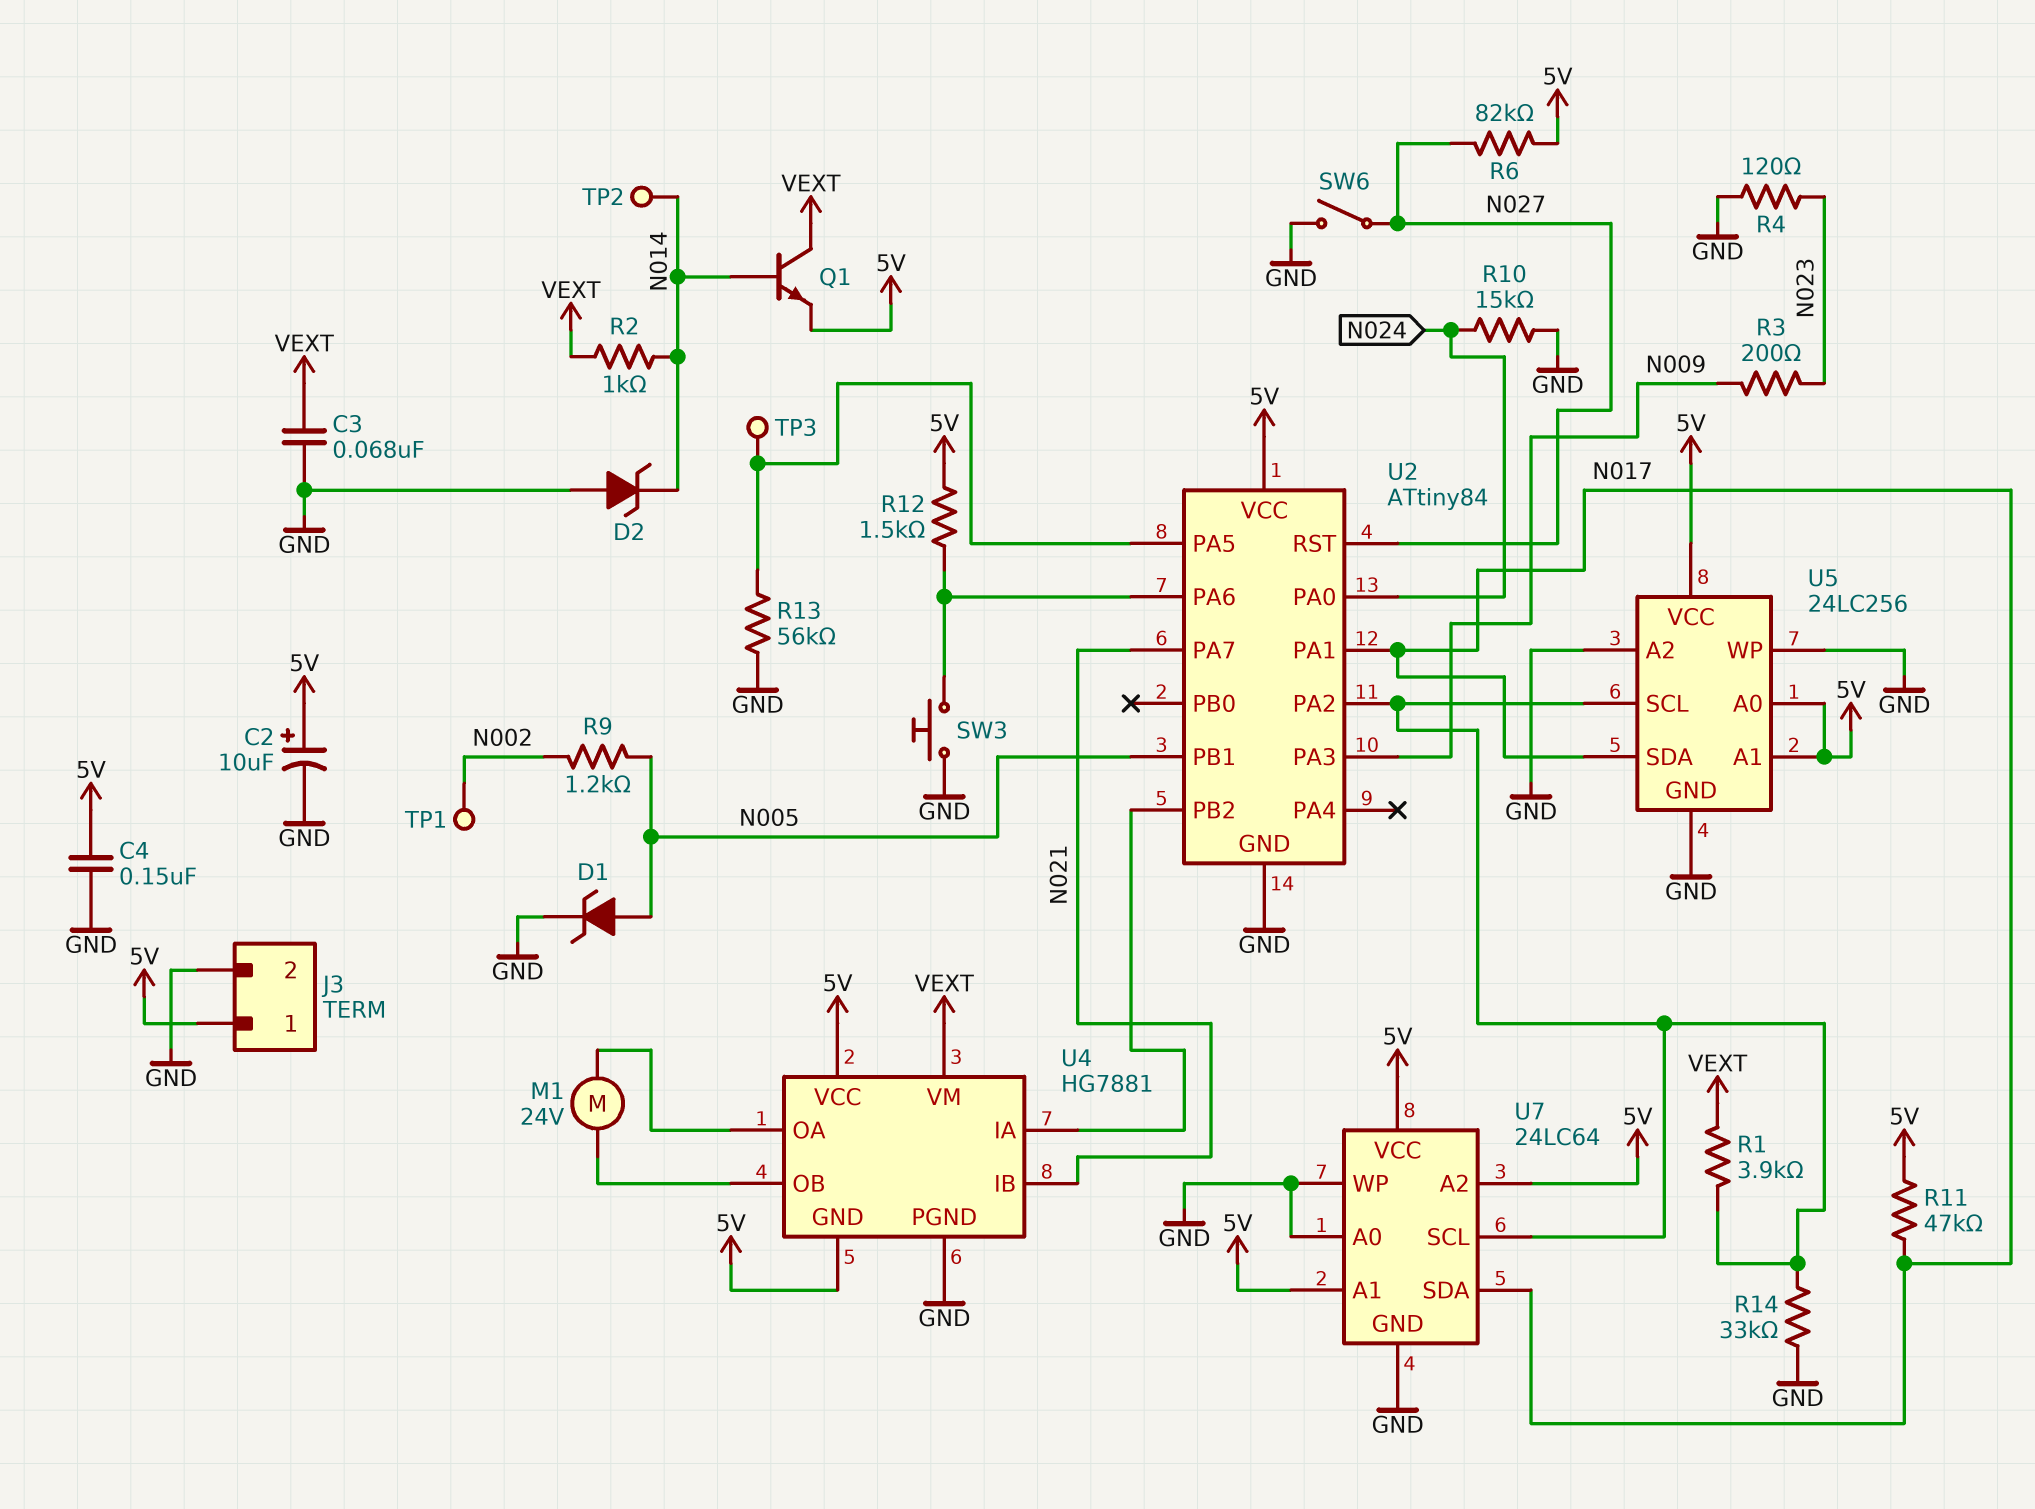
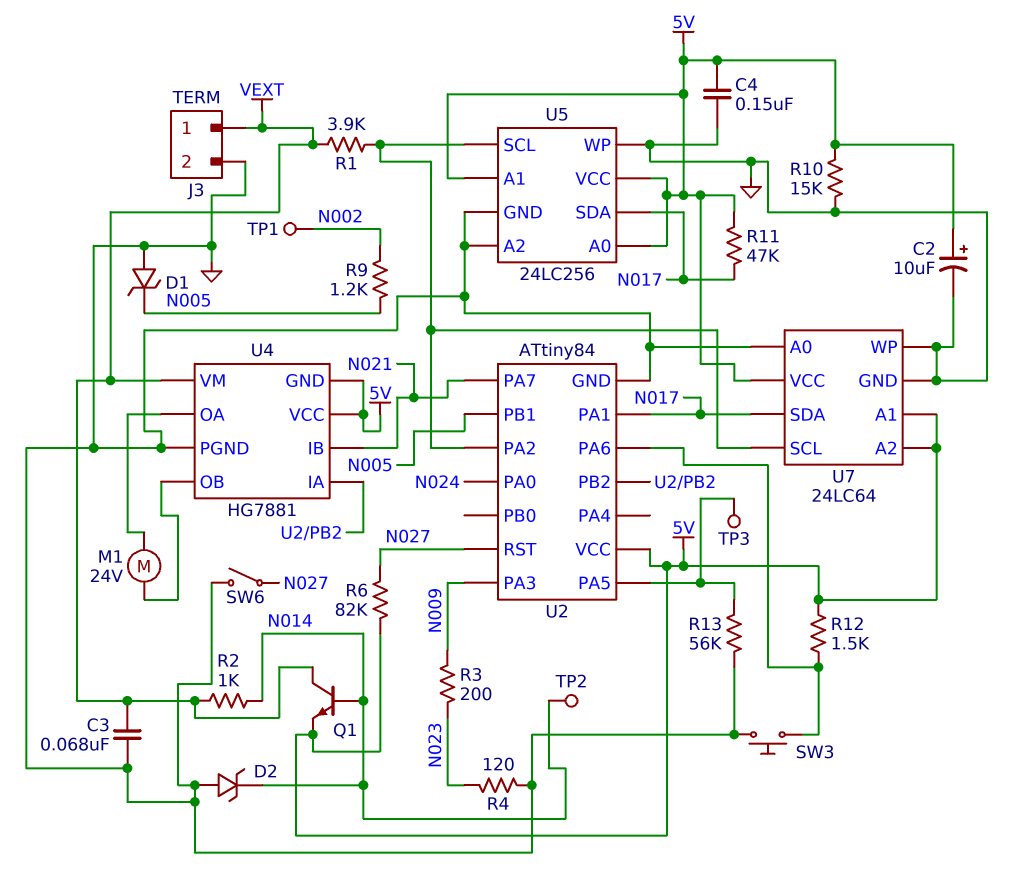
D1: zener (A N005, K GND) -> zener (A GND, K N005)
J3 pin 1: 5V -> VEXT
R10: 15k (GND, N024) -> 15k (5V, GND)
R14: 33k (GND, U2/PA2) -> none

